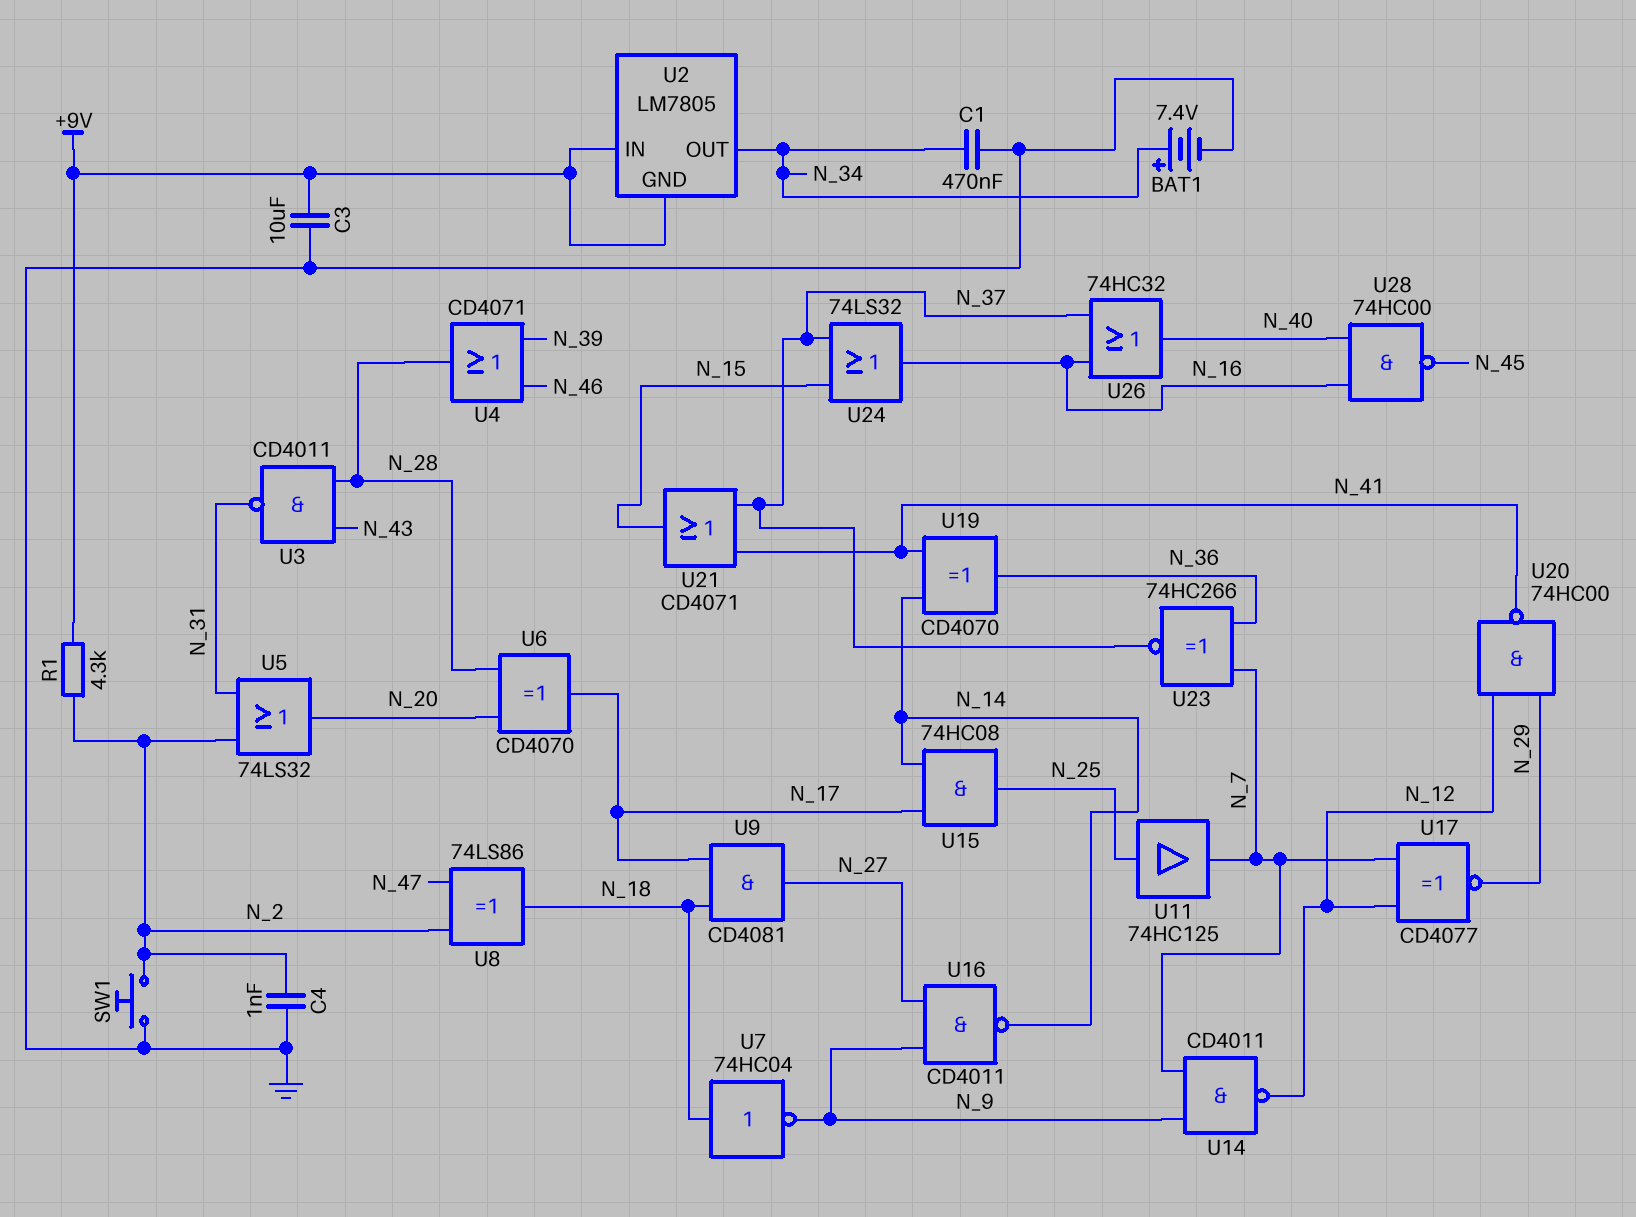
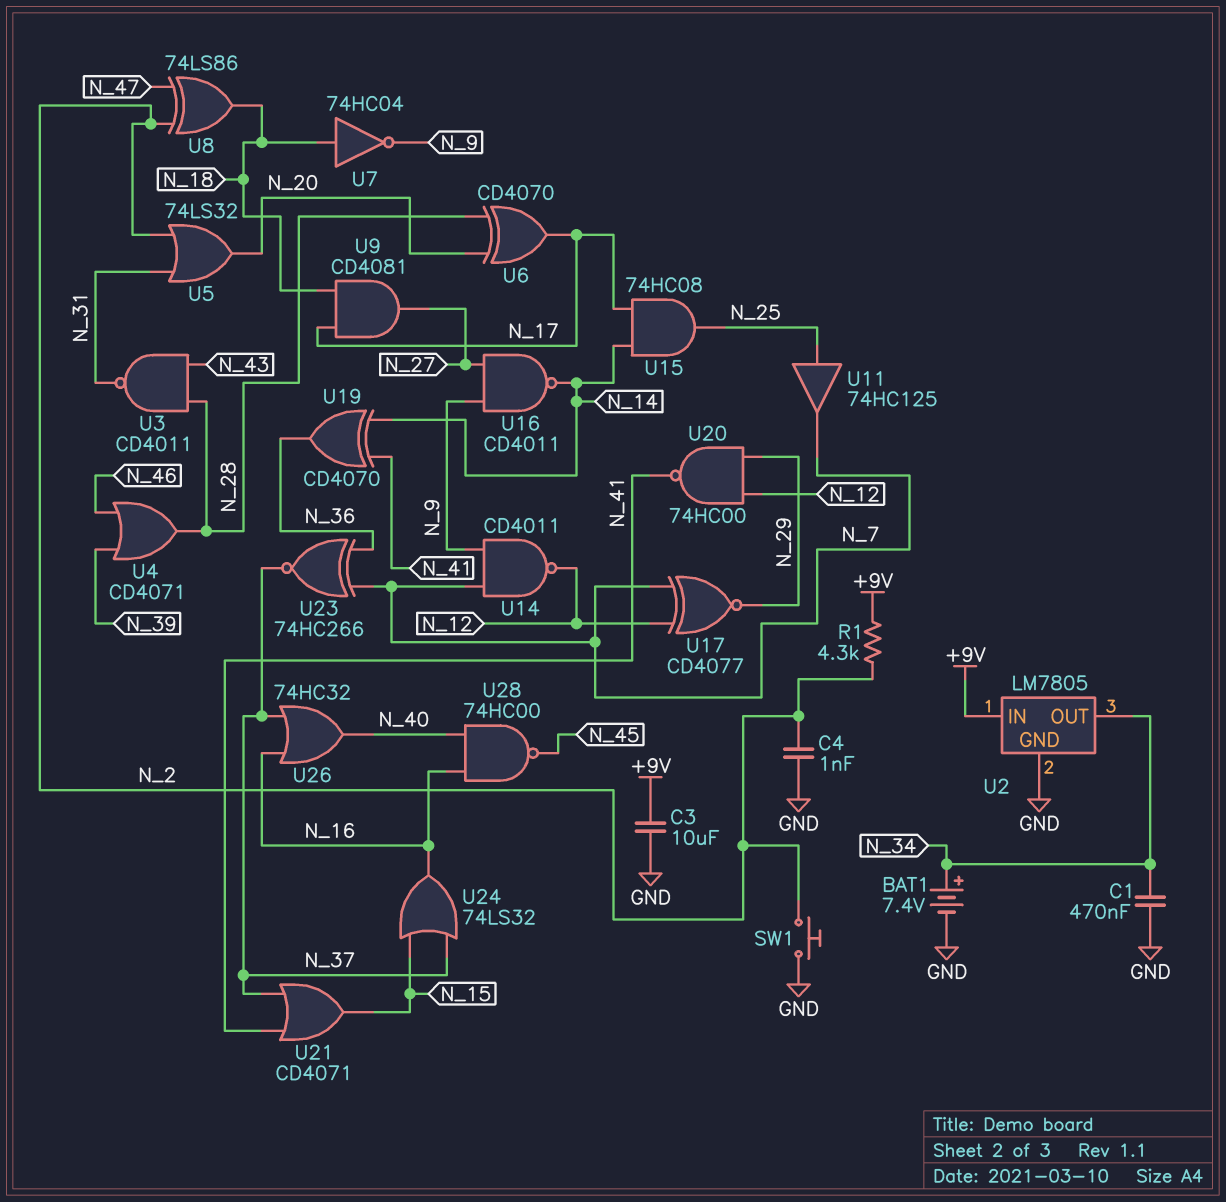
U2 pin GND: +9V -> GND

